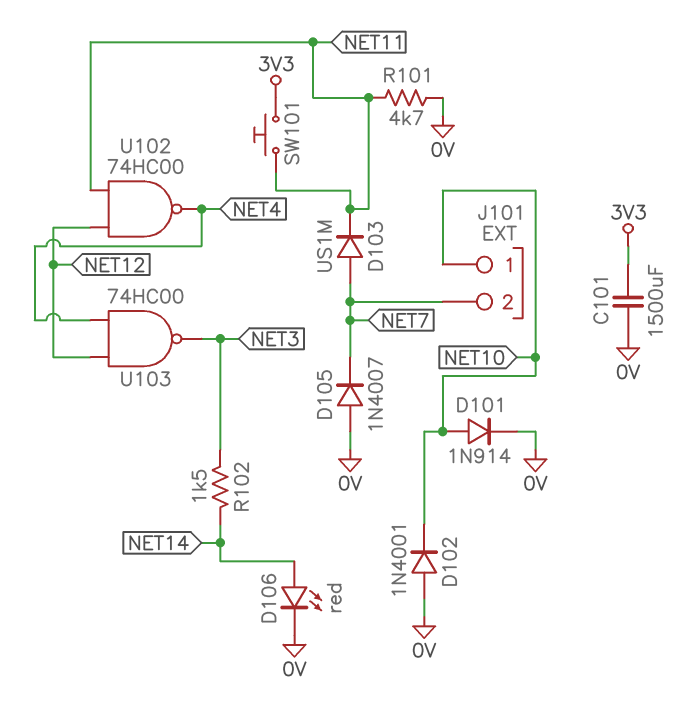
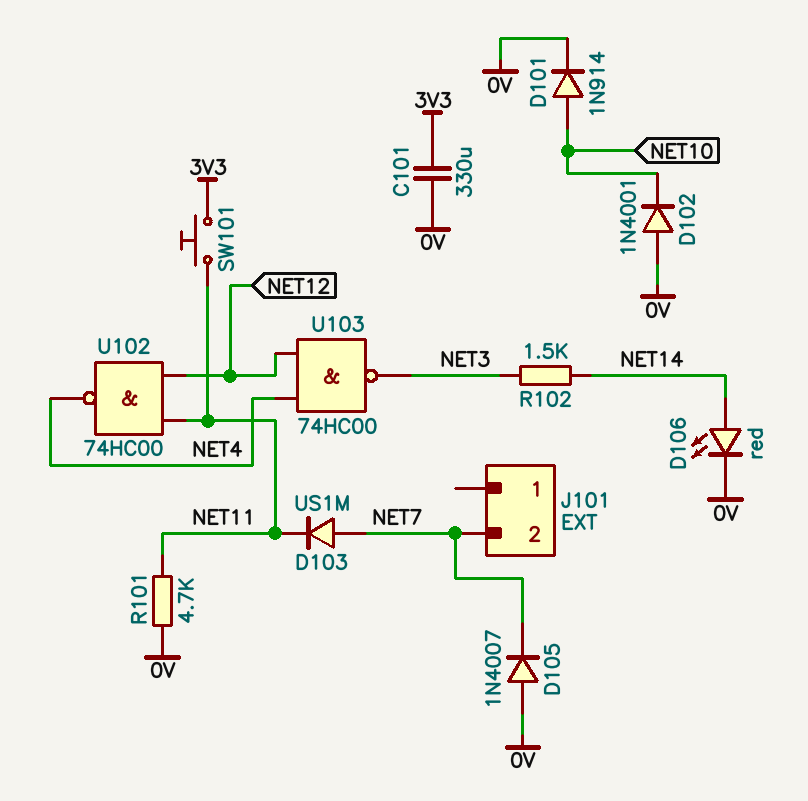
C101: 1500uF (0V, 3V3) -> 330uF (0V, 3V3)
J101 pin 1: NET10 -> none

